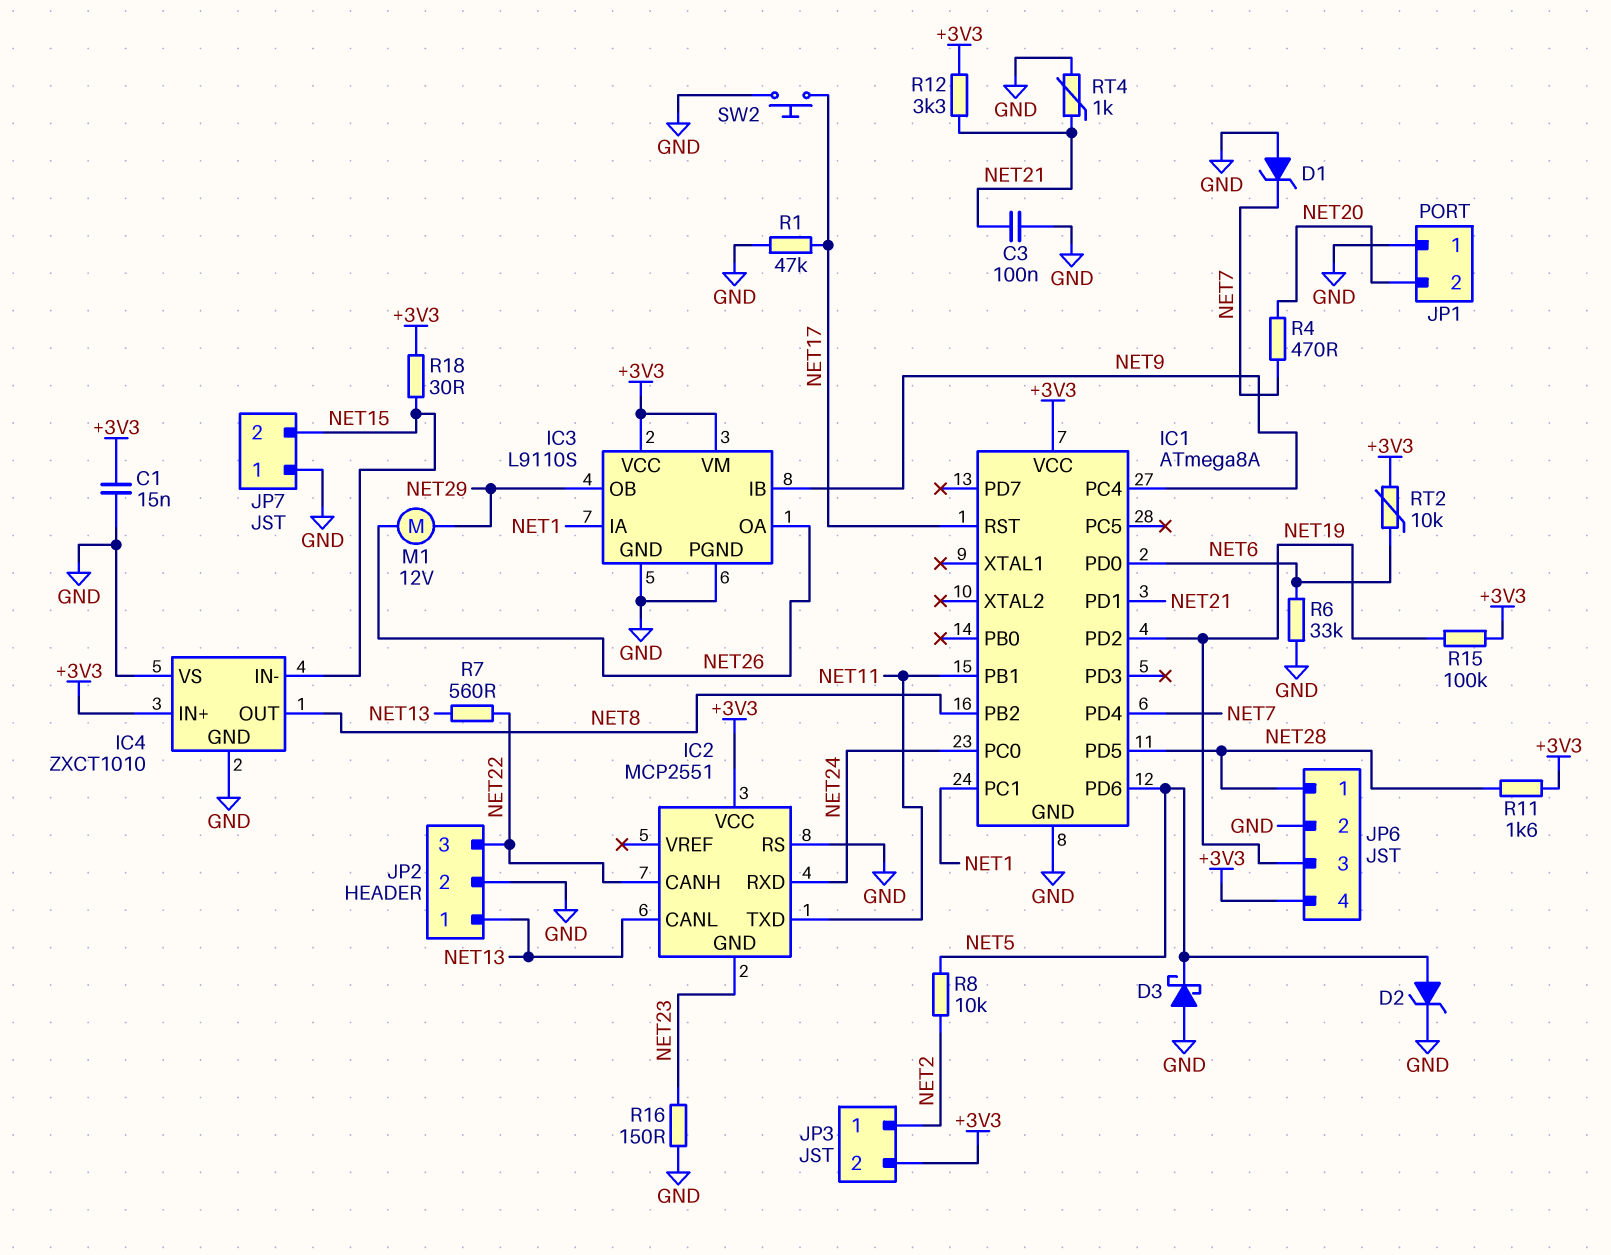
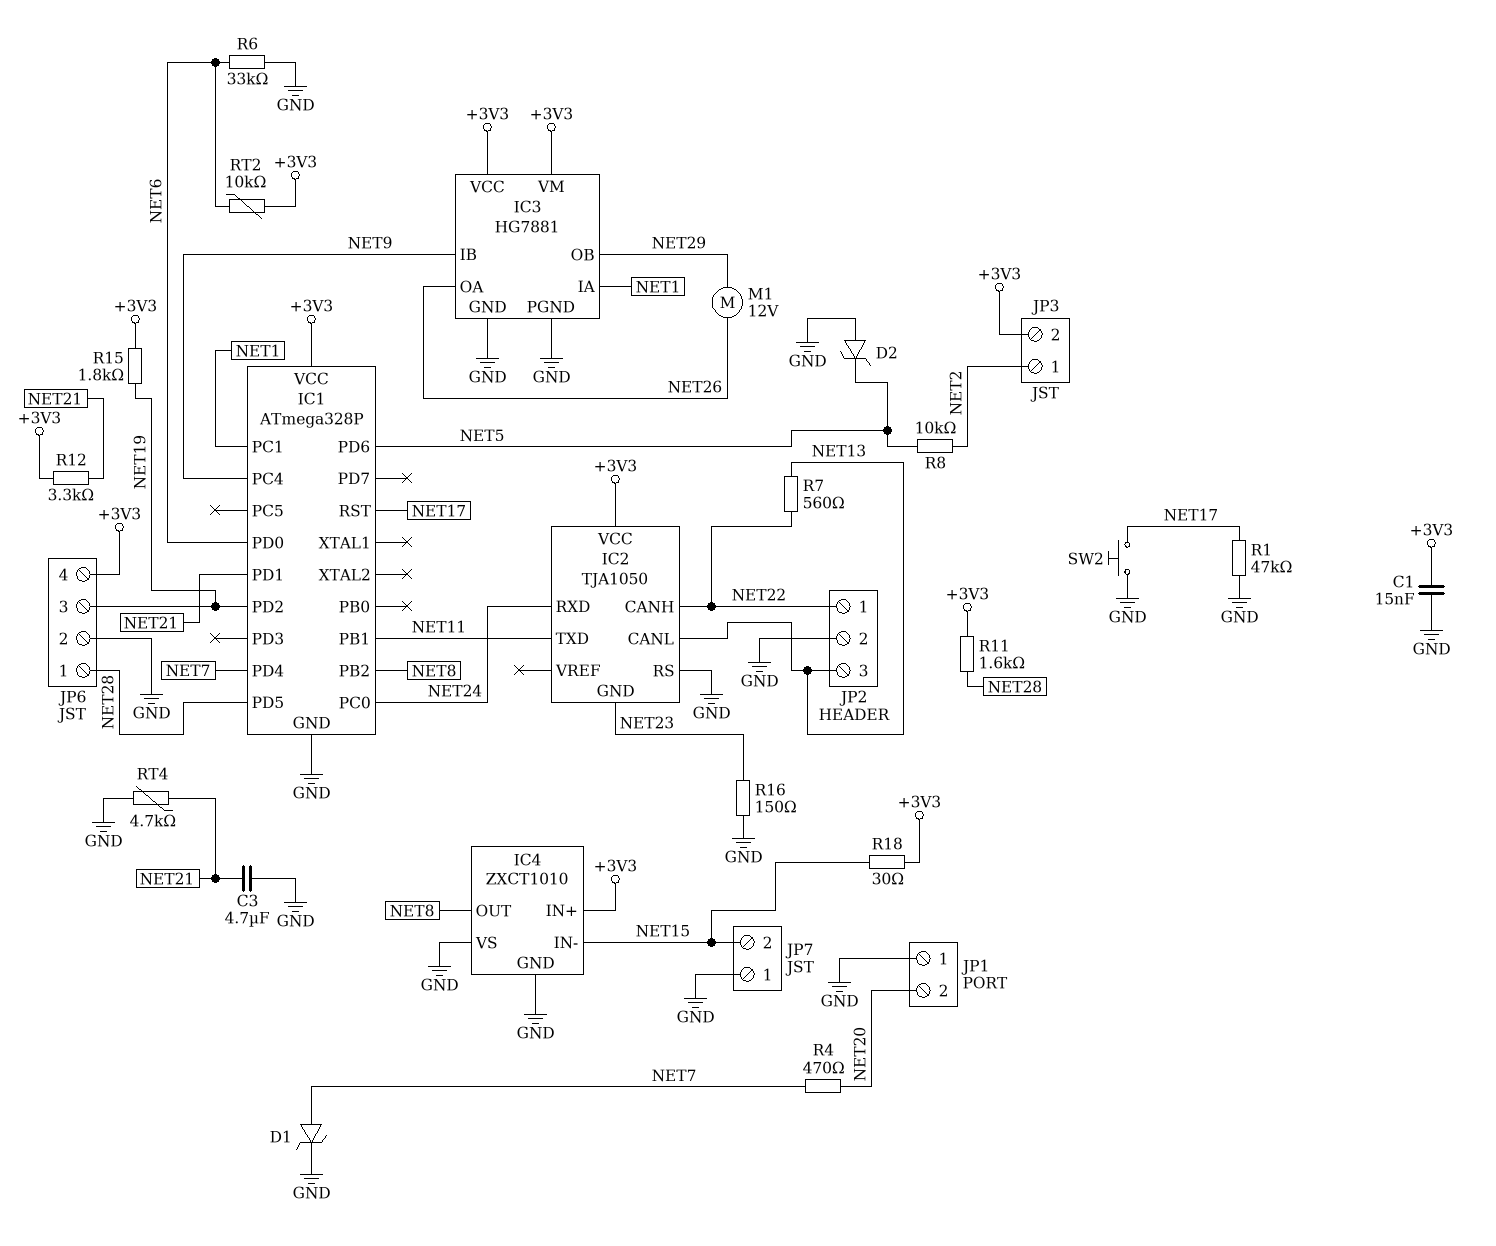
C3: 100nF (GND, NET21) -> 4.7uF (GND, NET21)
D1: zener (A GND, K NET7) -> zener (A NET7, K GND)
D2: zener (A NET5, K GND) -> zener (A GND, K NET5)
D3: schottky (A GND, K NET5) -> none
IC1: ATmega8A -> ATmega328P
IC2: MCP2551 -> TJA1050
IC3: L9110S -> HG7881
JP2 pin 1: NET13 -> NET22
JP2 pin 3: NET22 -> NET13
R15: 100k (+3V3, NET19) -> 1.8k (+3V3, NET19)
RT4: 1k (GND, NET21) -> 4.7k (GND, NET21)

